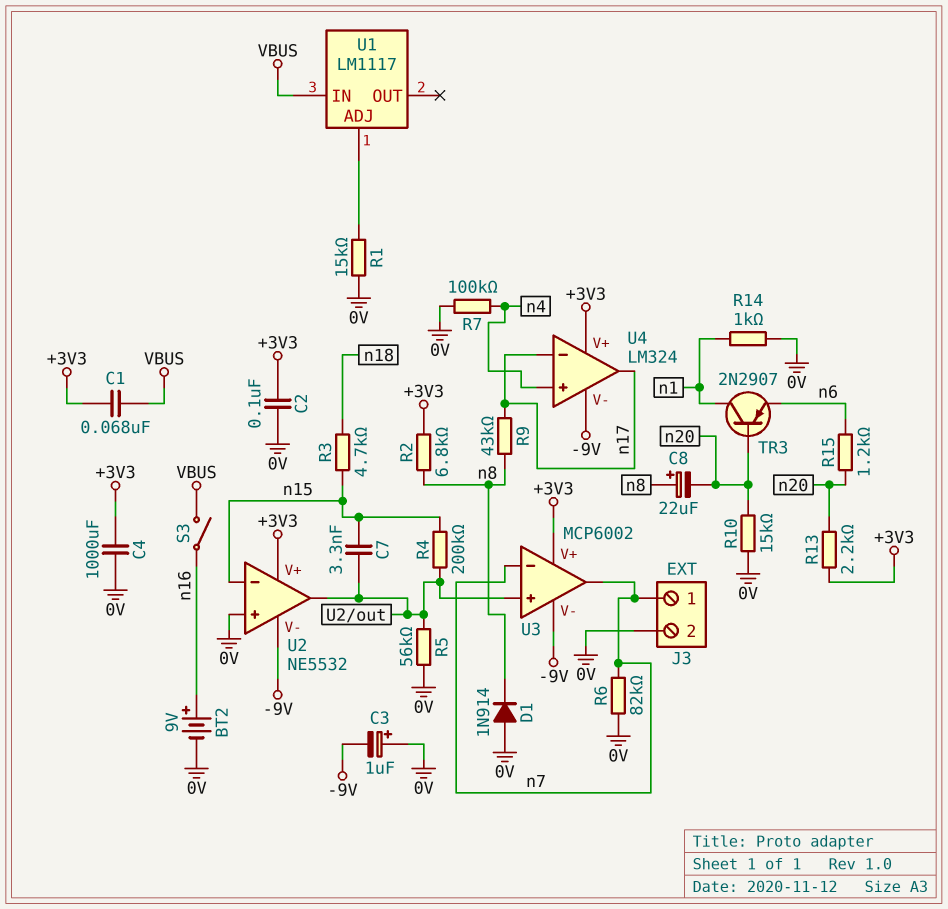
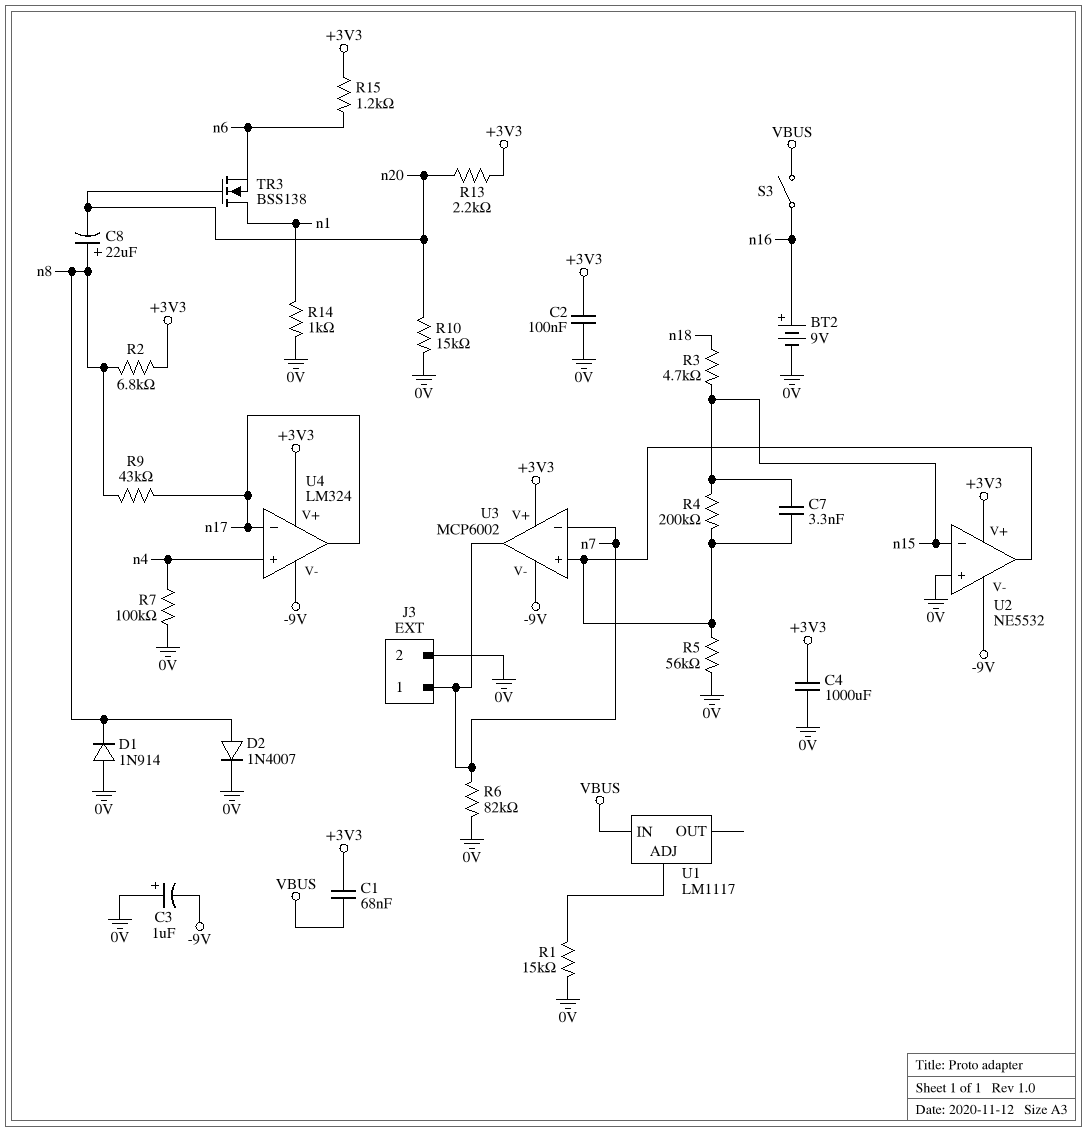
D2: none -> diode 1N4007 (A n8, K 0V)
R15: 1.2k (n6, n20) -> 1.2k (+3V3, n6)
TR3: PNP 2N2907 (B n20, C n1, E n6) -> NMOS BSS138 (G n20, D n1, S n6)

